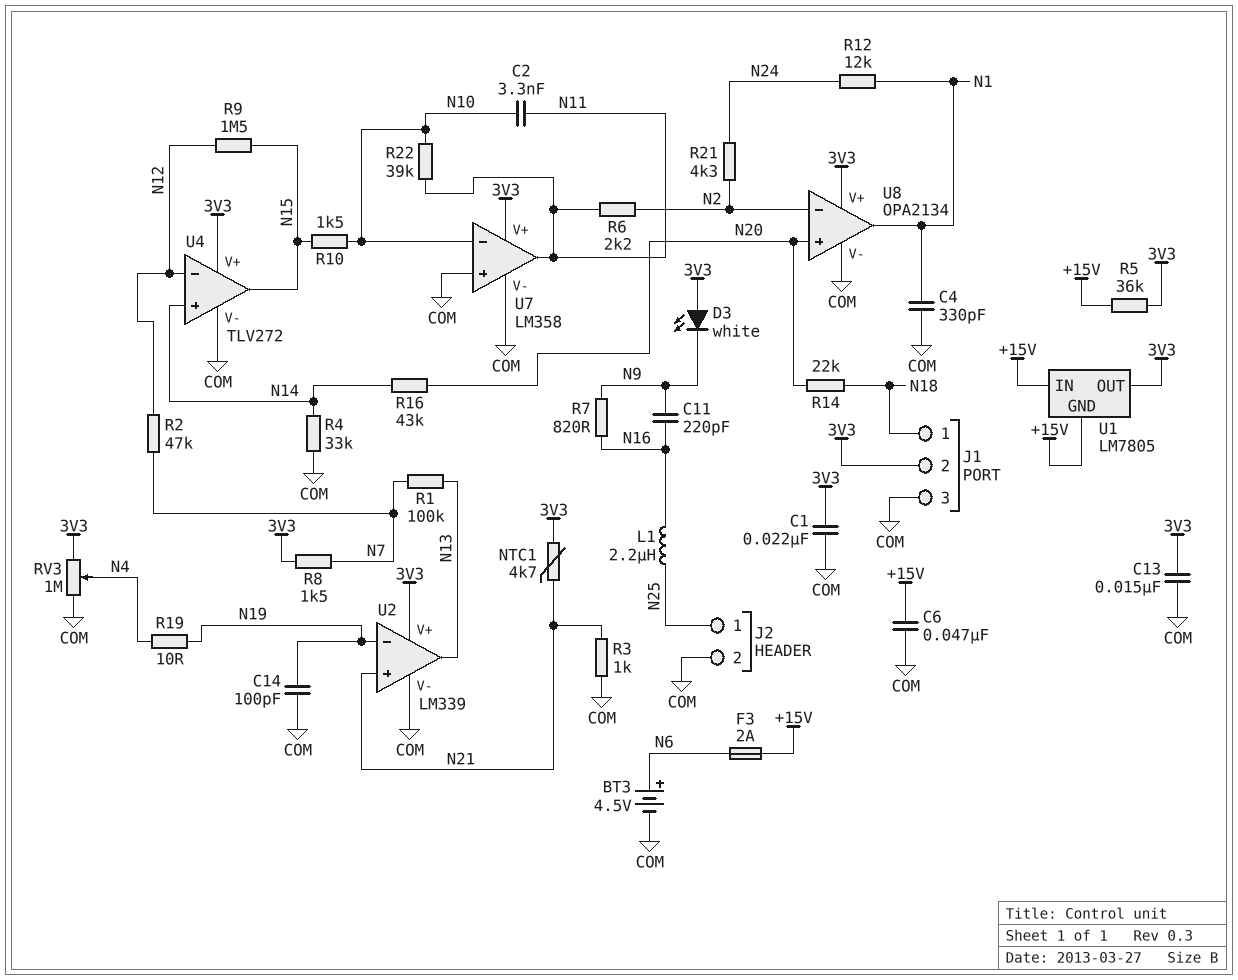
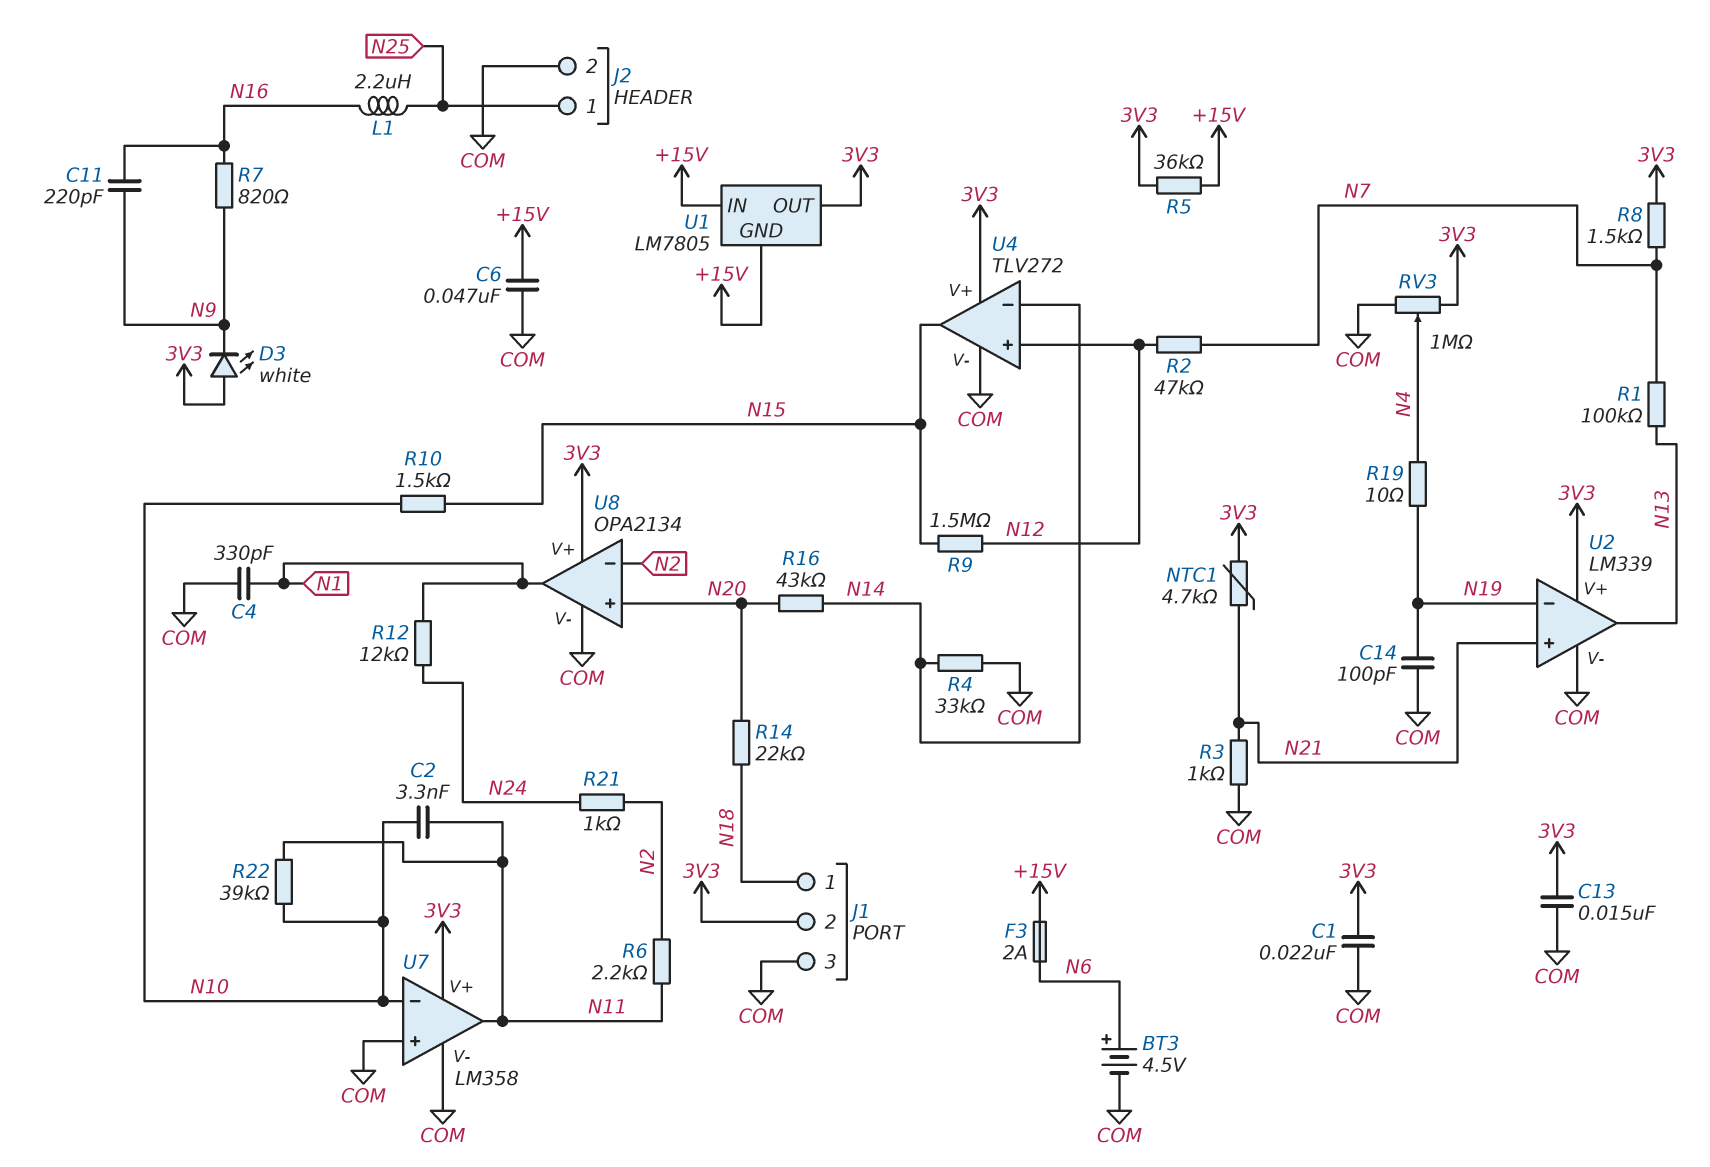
R21: 4.3k (N2, N24) -> 1k (N2, N24)
U4 pin in+: N14 -> N12
U4 pin in-: N12 -> N14

